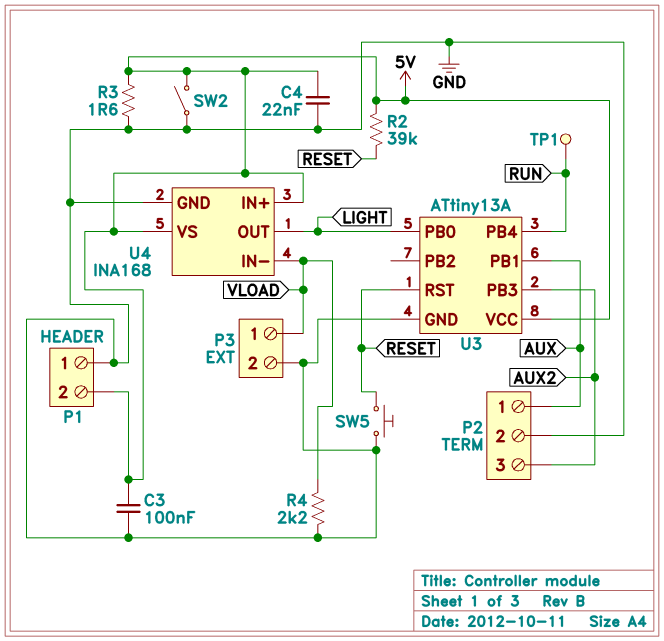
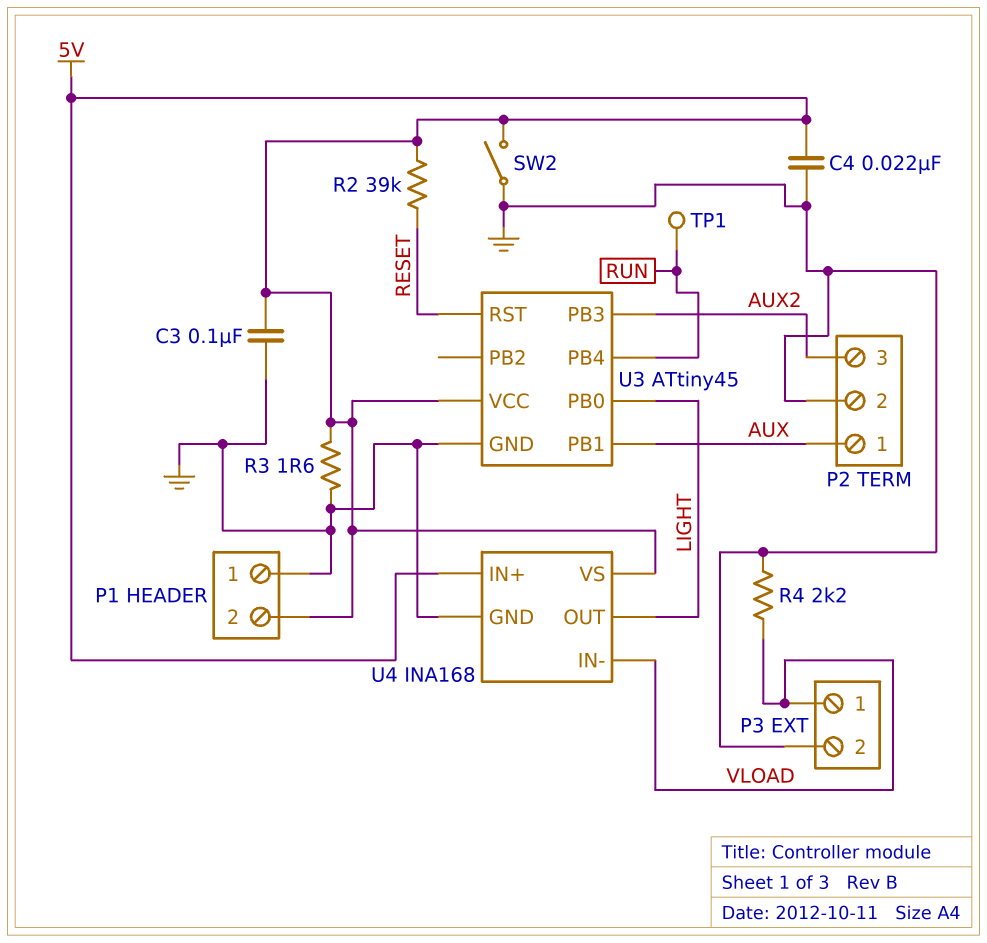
SW5: button (GND, RESET) -> none
U3: ATtiny13A -> ATtiny45

